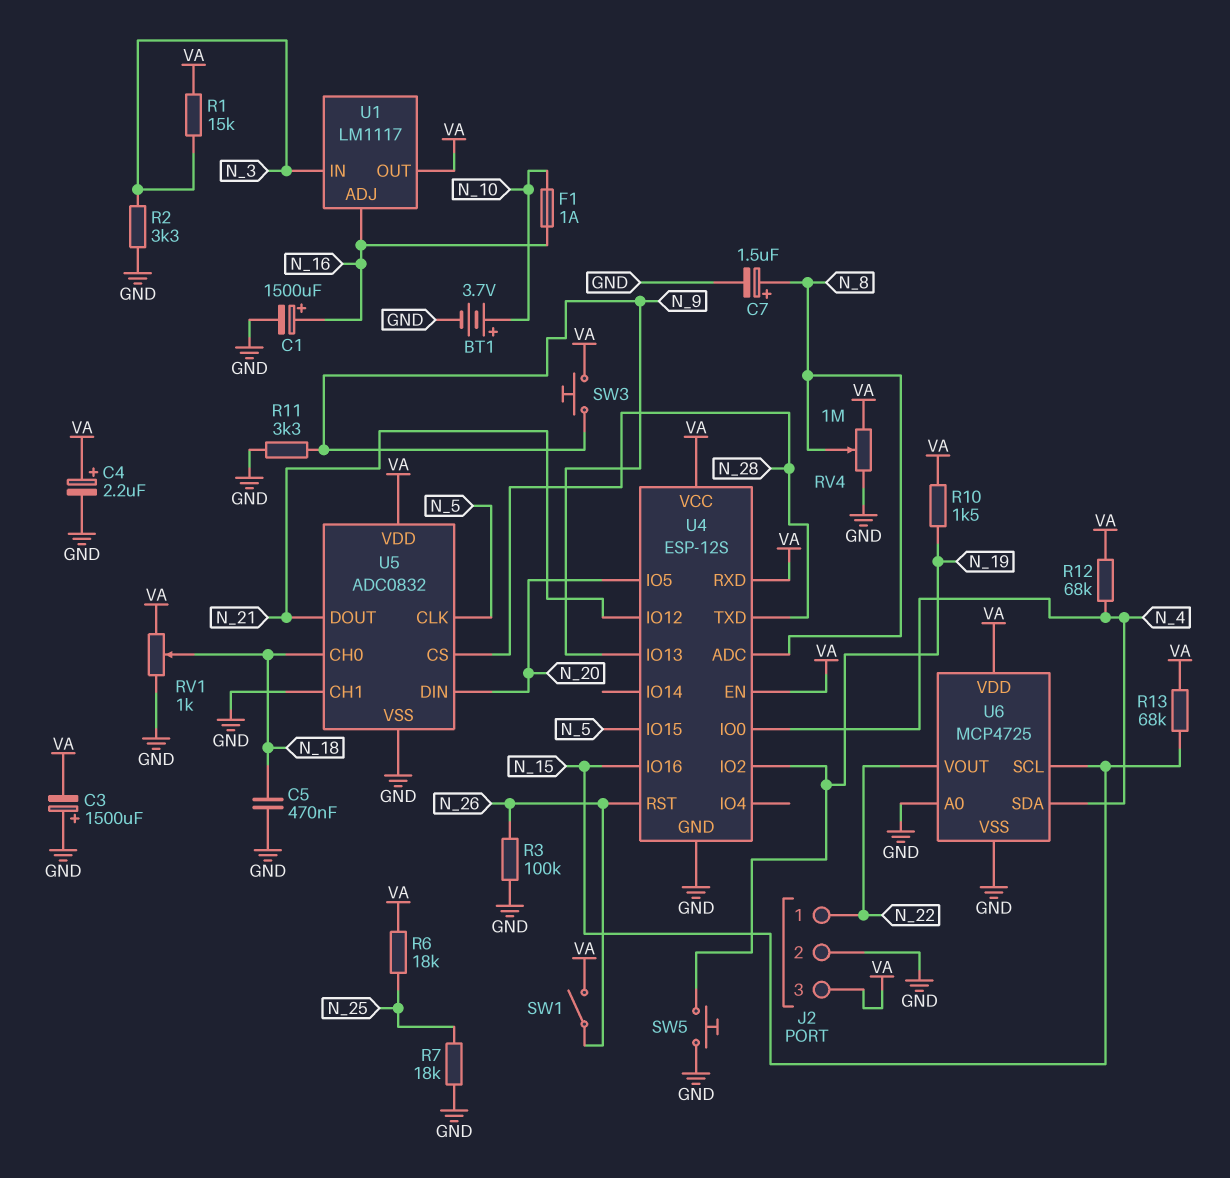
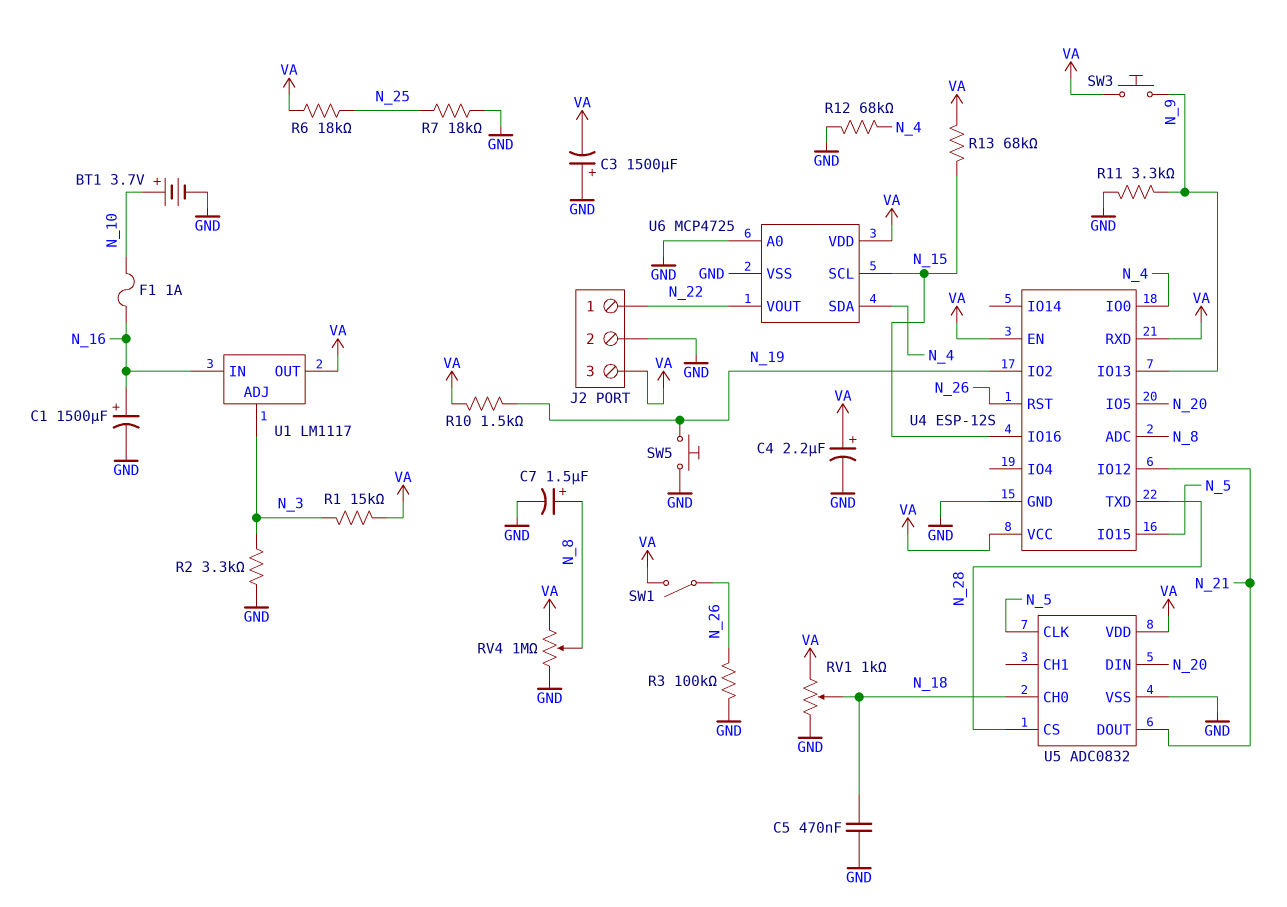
R12: 68k (N_4, VA) -> 68k (GND, N_4)
U1 pin ADJ: N_16 -> N_3
U1 pin IN: N_3 -> N_16
U5 pin CH1: GND -> none

